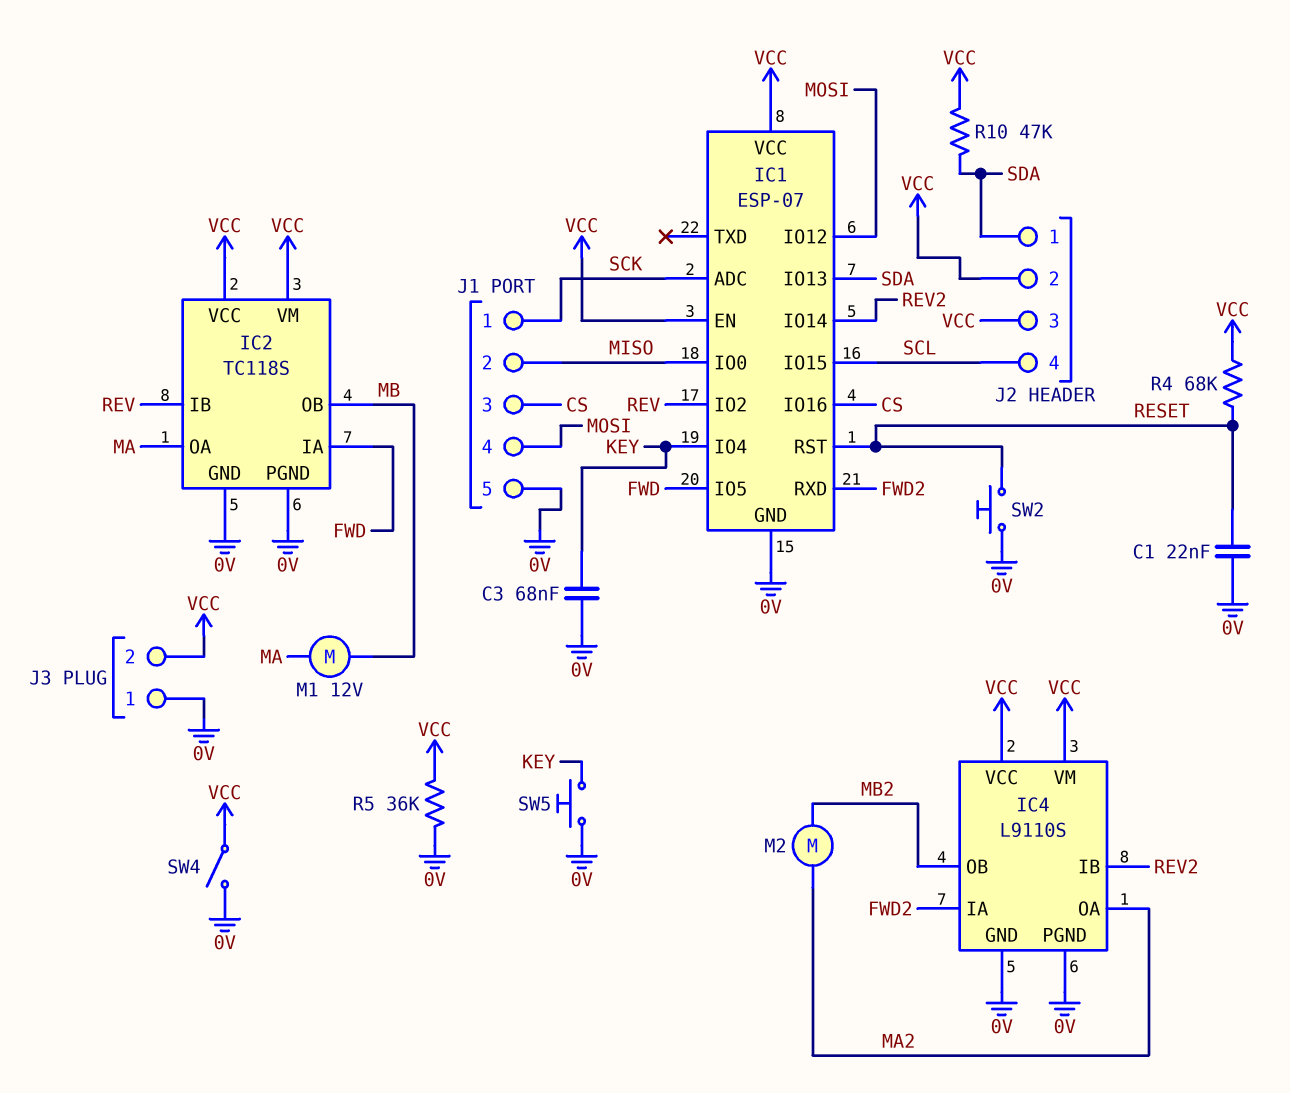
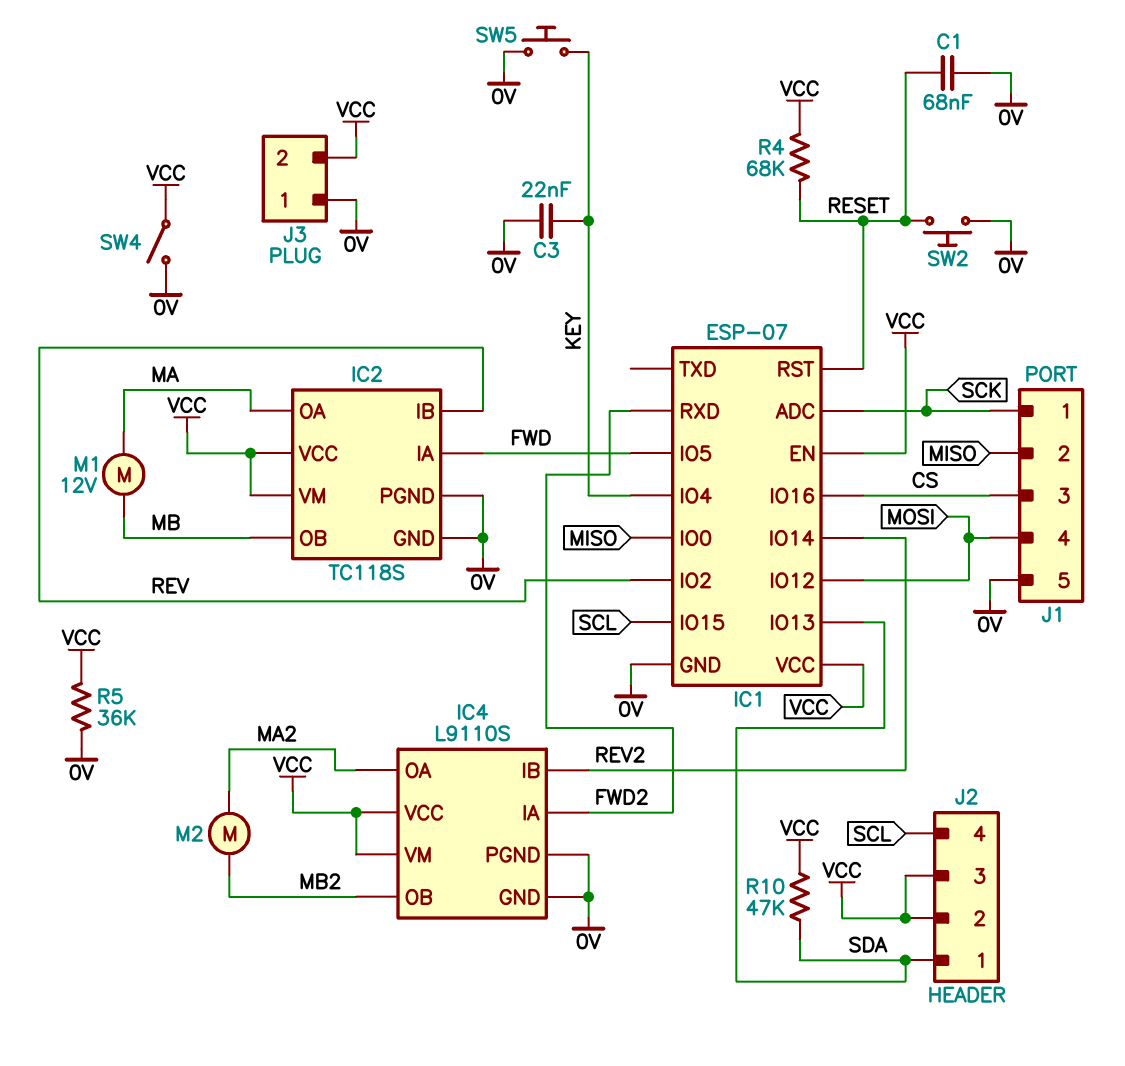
C1: 22nF (0V, RESET) -> 68nF (0V, RESET)
C3: 68nF (0V, KEY) -> 22nF (0V, KEY)

